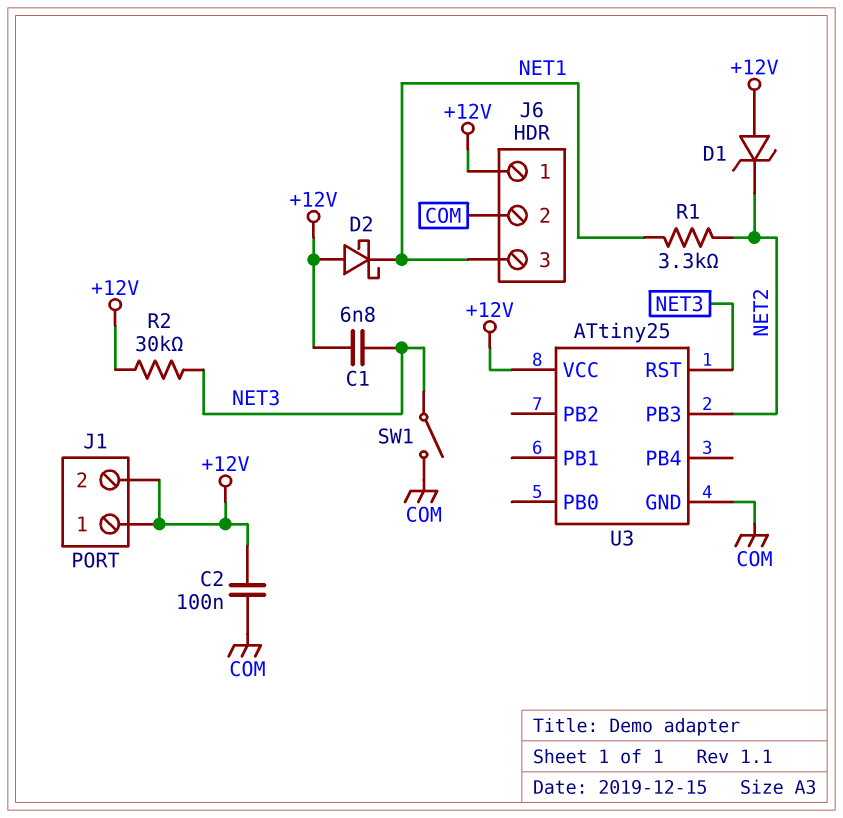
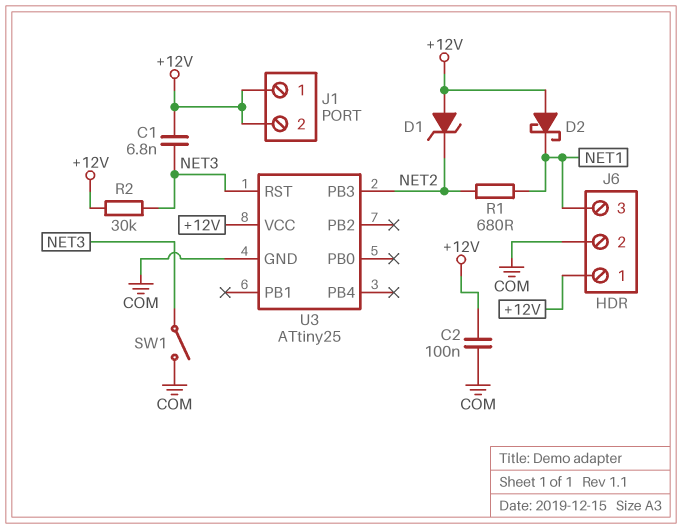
R1: 3.3k (NET1, NET2) -> 680 (NET1, NET2)

